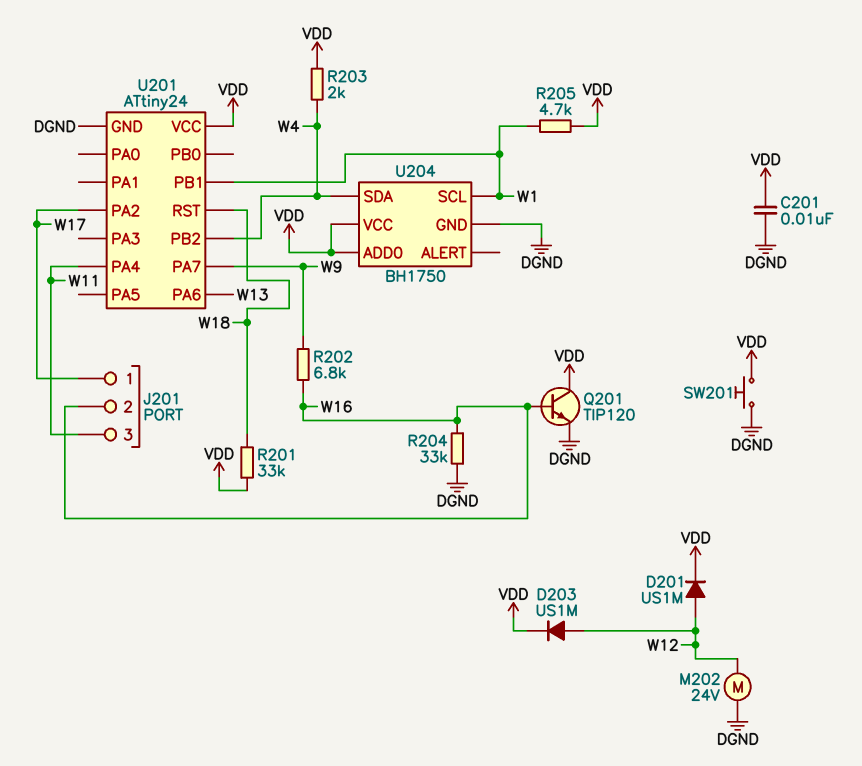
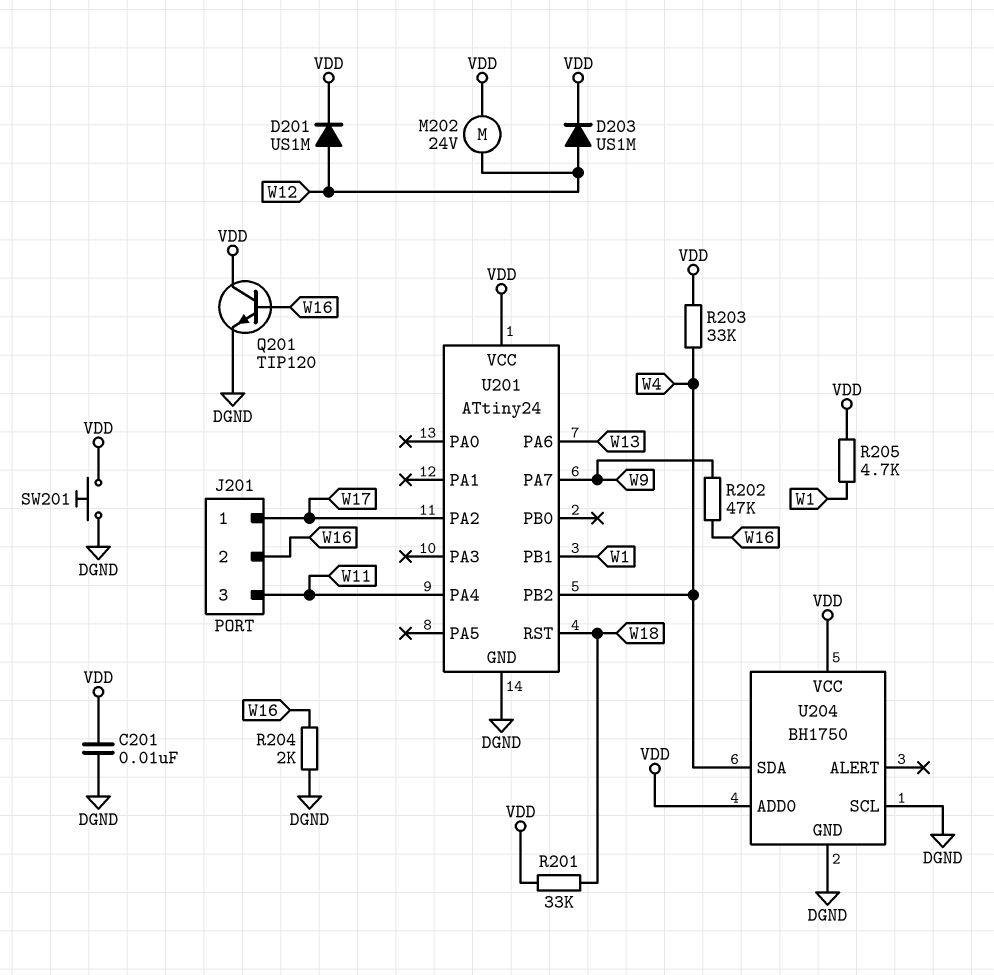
M202: motor 24V (DGND, W12) -> motor 24V (VDD, W12)
R202: 6.8k (W9, W16) -> 47k (W9, W16)
R203: 2k (VDD, W4) -> 33k (VDD, W4)
R204: 33k (DGND, W16) -> 2k (DGND, W16)
U204 pin SCL: W1 -> DGND

